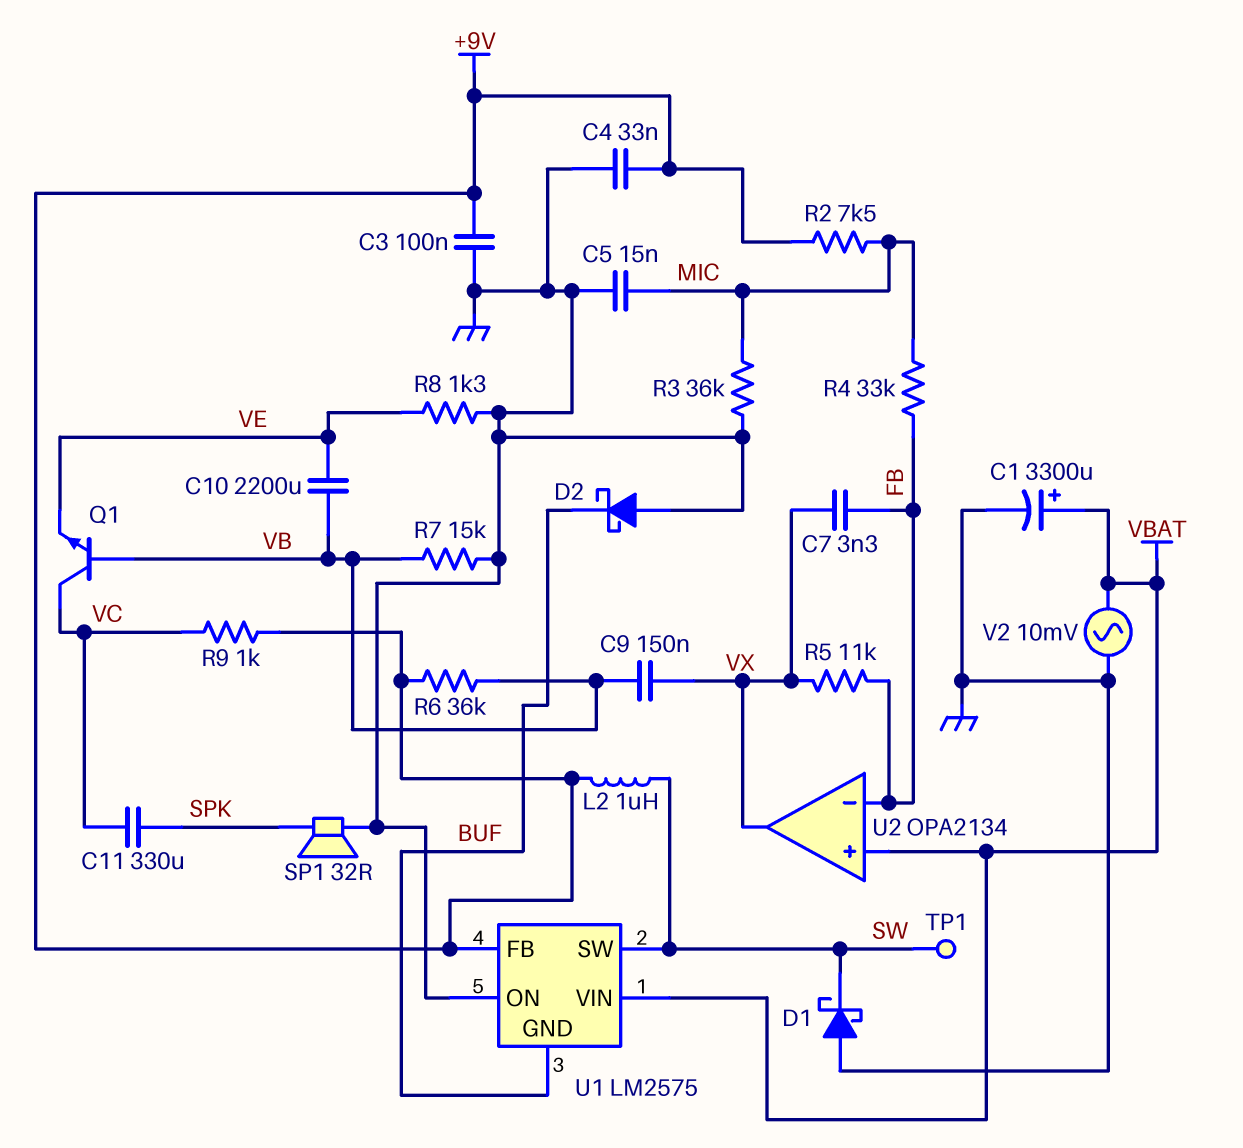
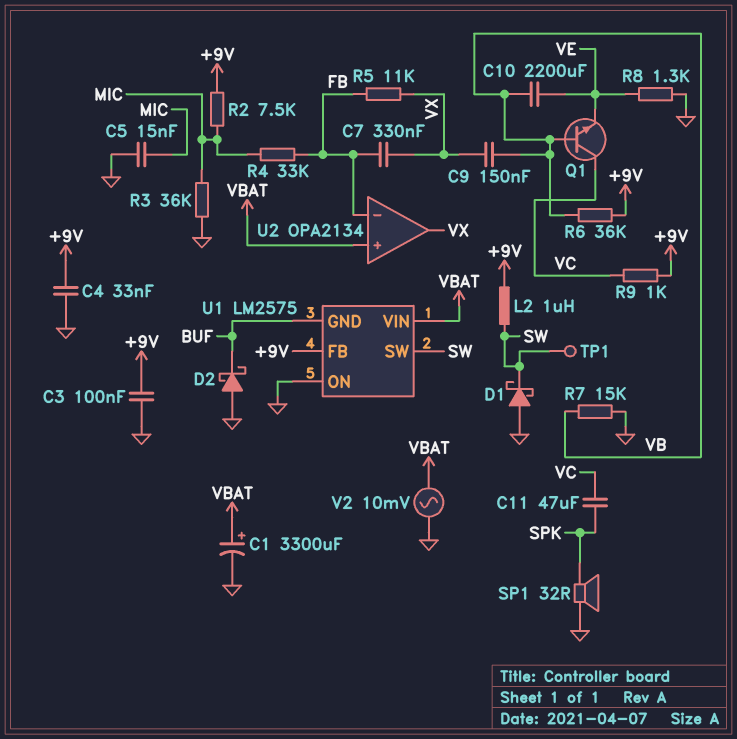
C7: 3.3nF (FB, VX) -> 330nF (FB, VX)
C11: 330uF (SPK, VC) -> 47uF (SPK, VC)

